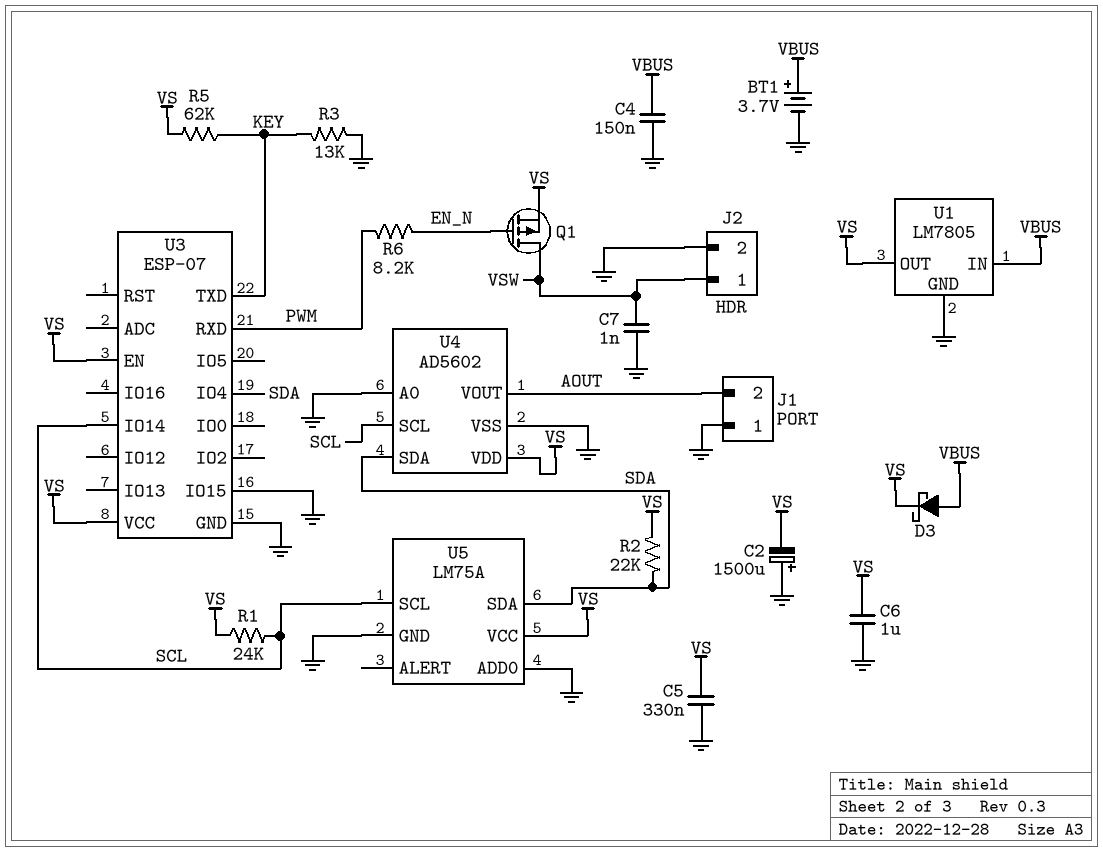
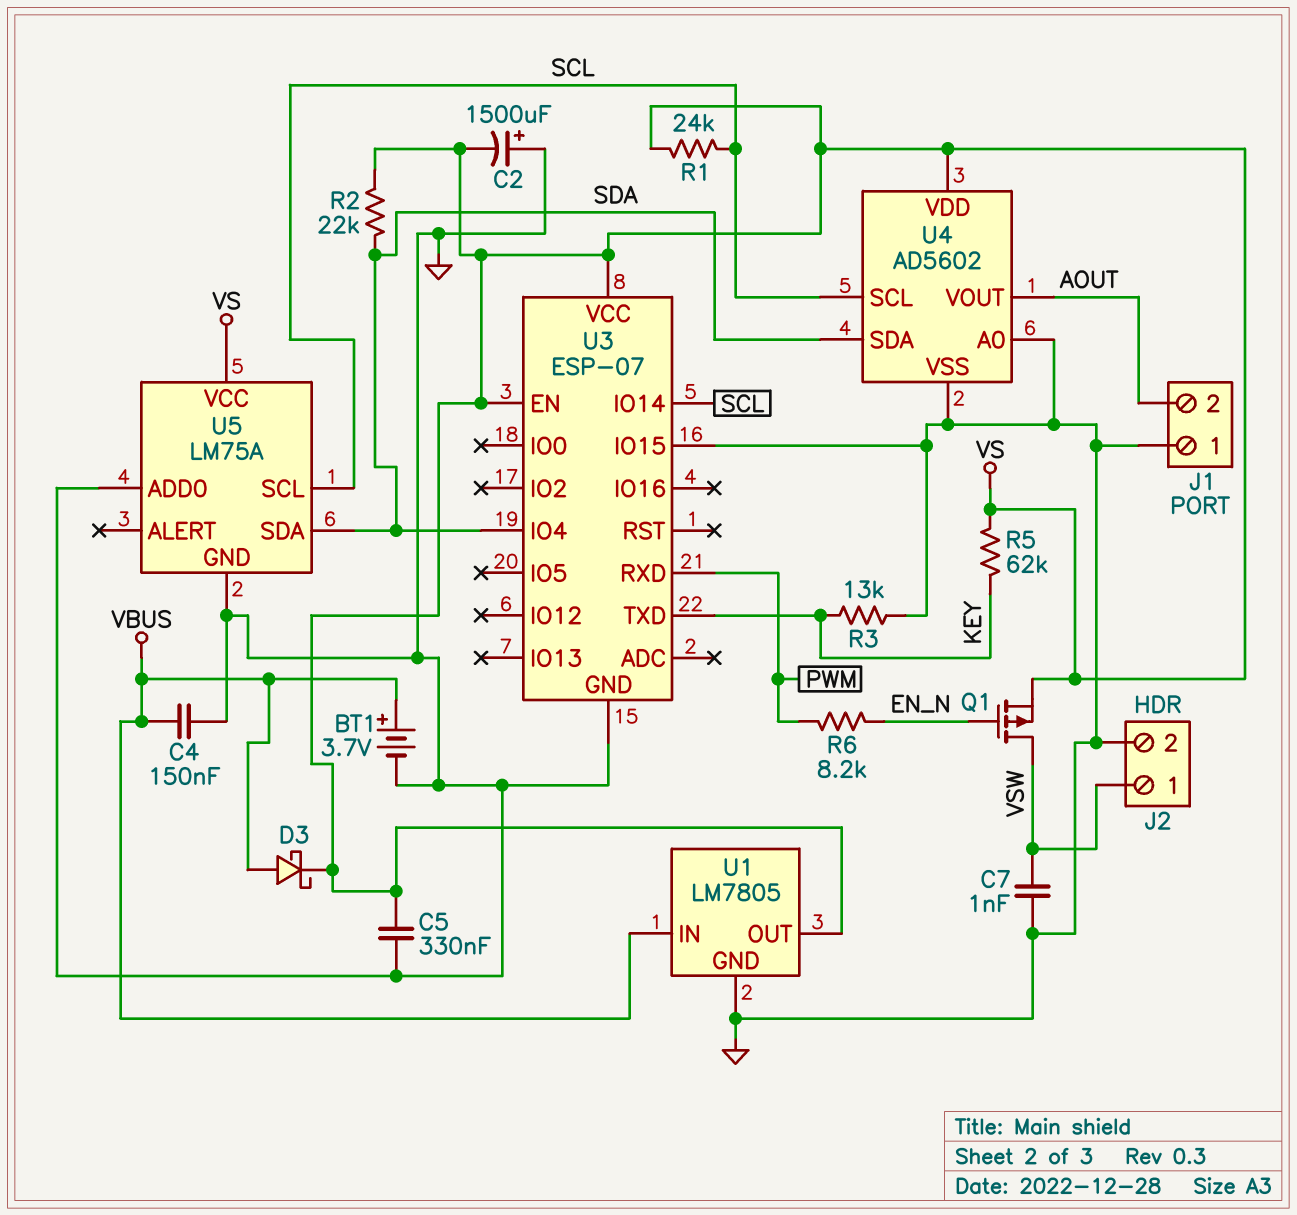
C6: 1uF (GND, VS) -> none

